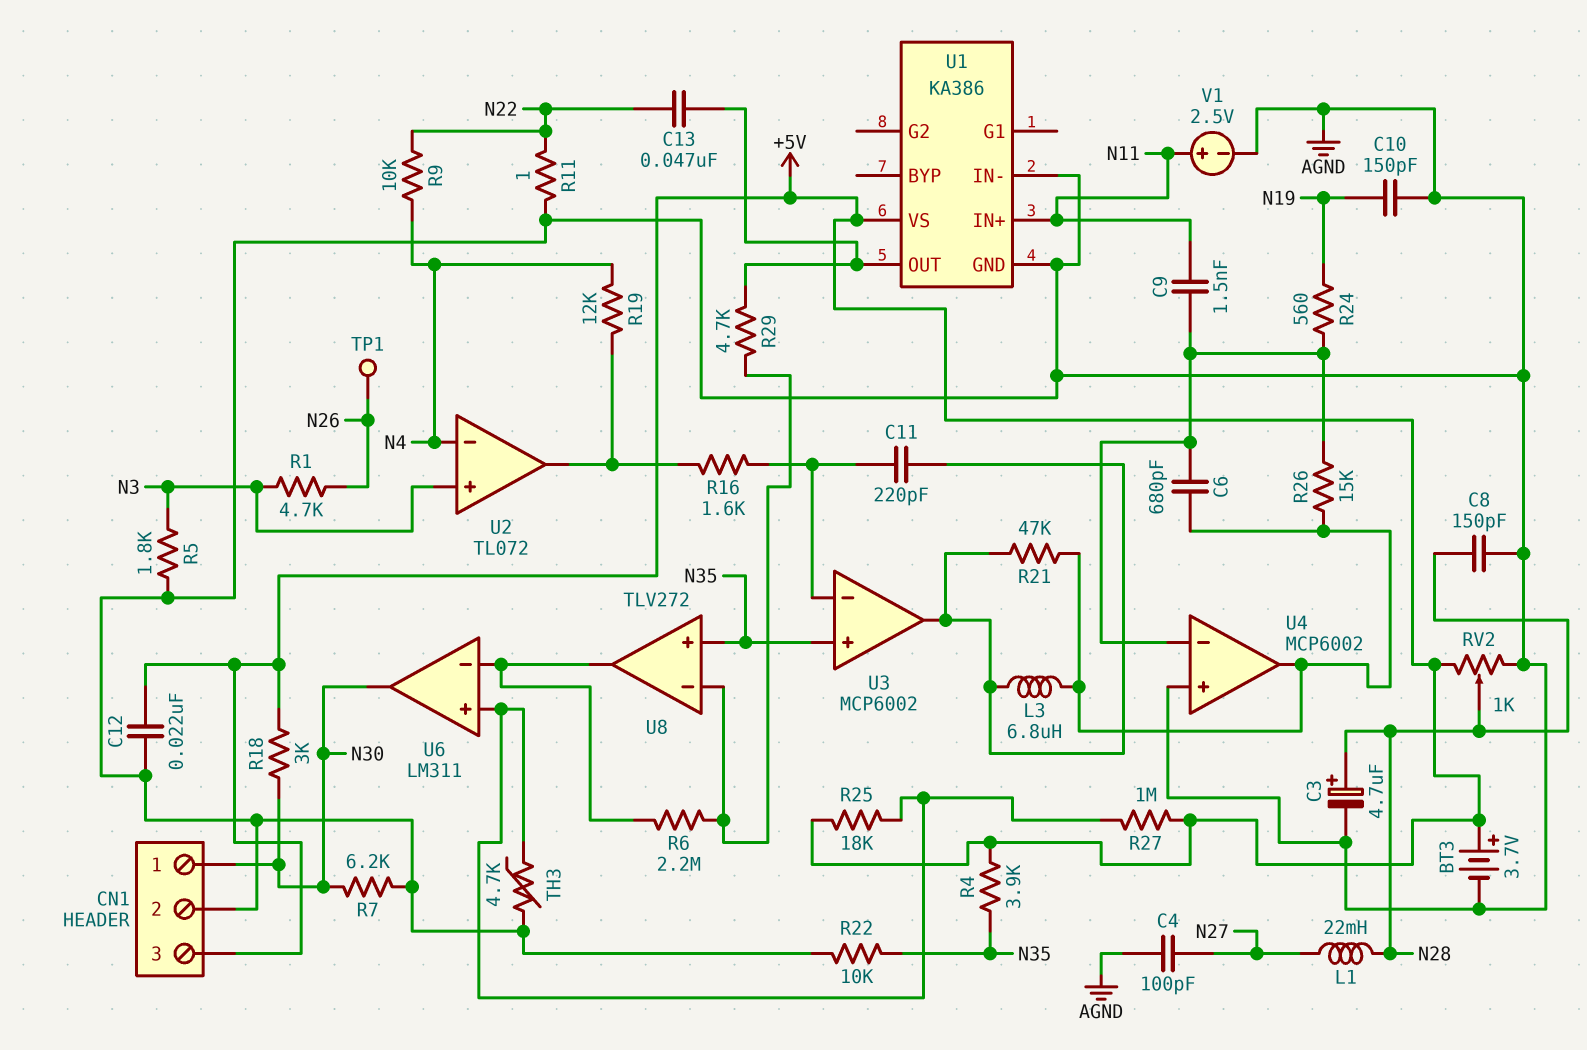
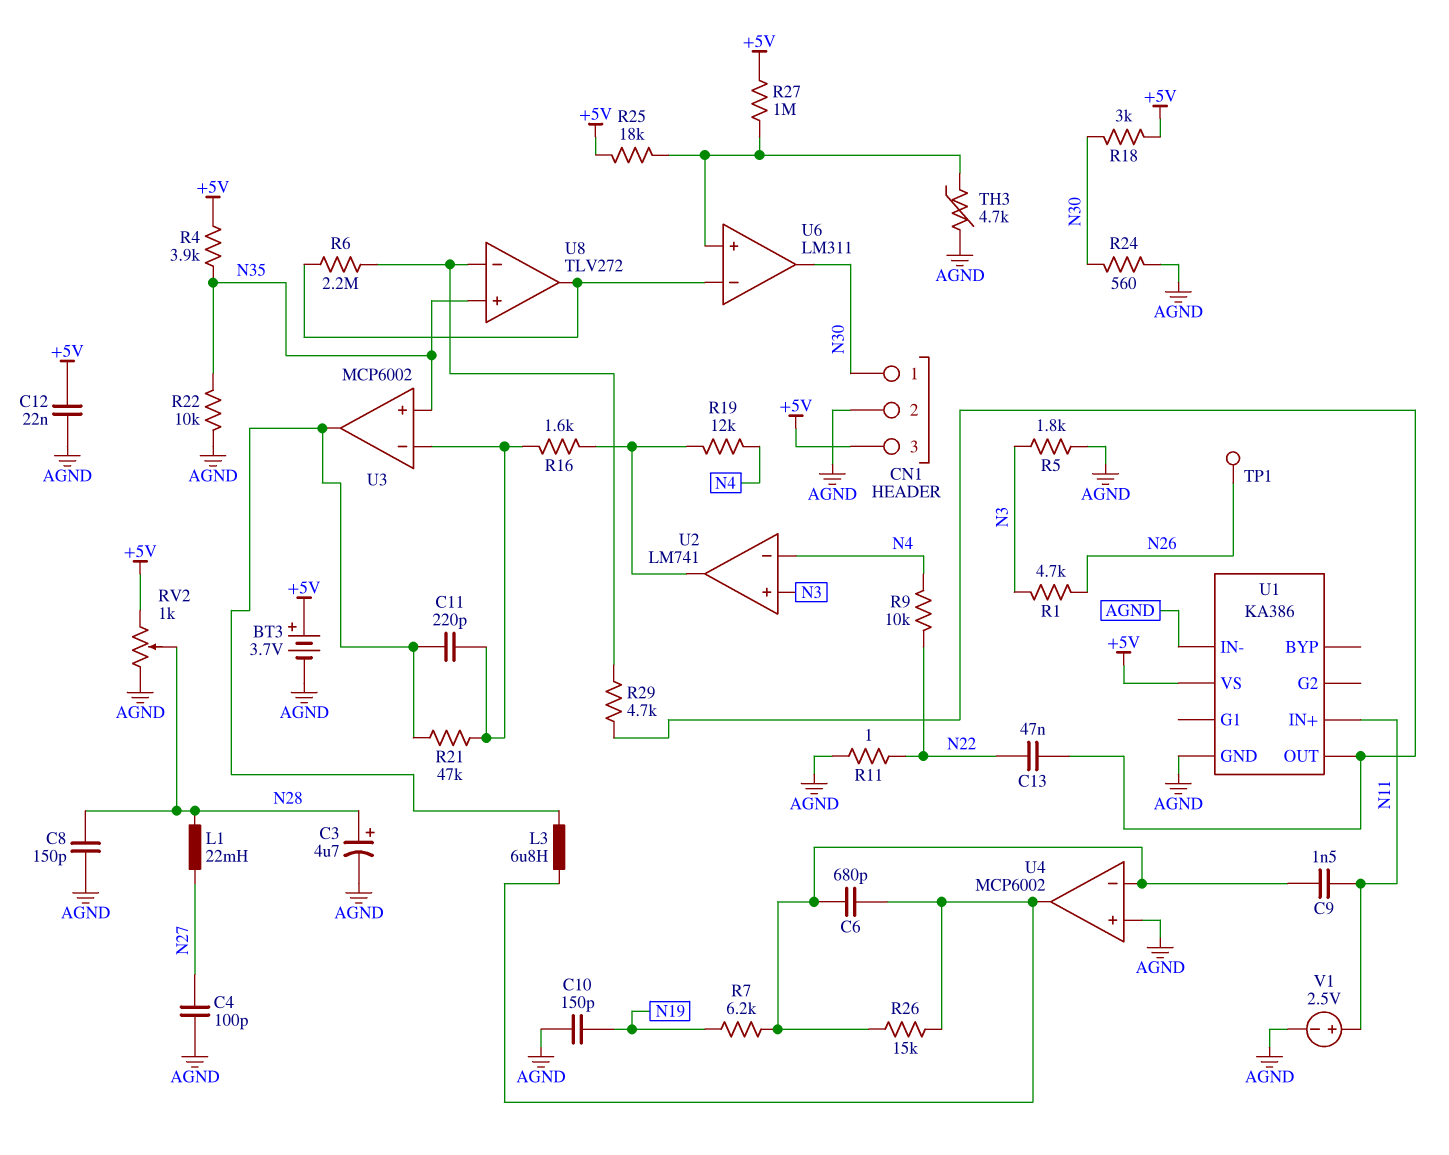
R7: 6.2k (AGND, N30) -> 6.2k (N19, U4/in-)
R21: 47k (U3/out, U4/out) -> 47k (U3/in-, U3/out)
R24: 560 (N19, U4/in-) -> 560 (AGND, N30)
U2: TL072 -> LM741

